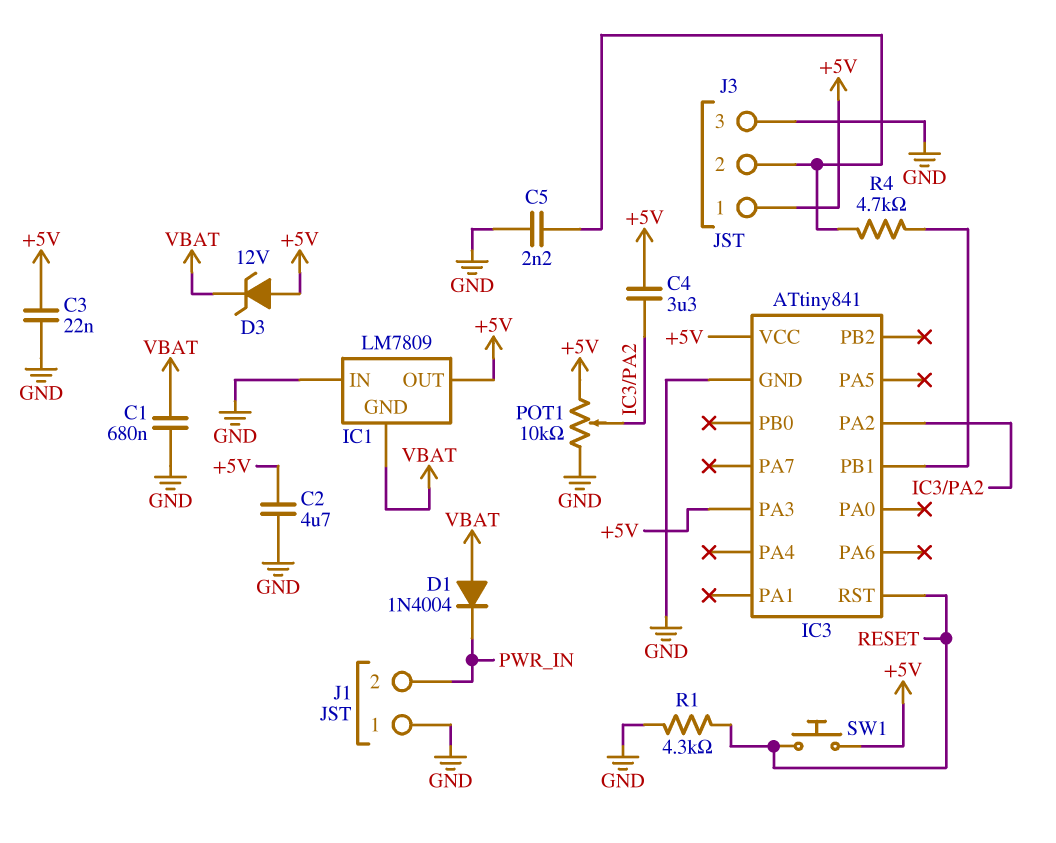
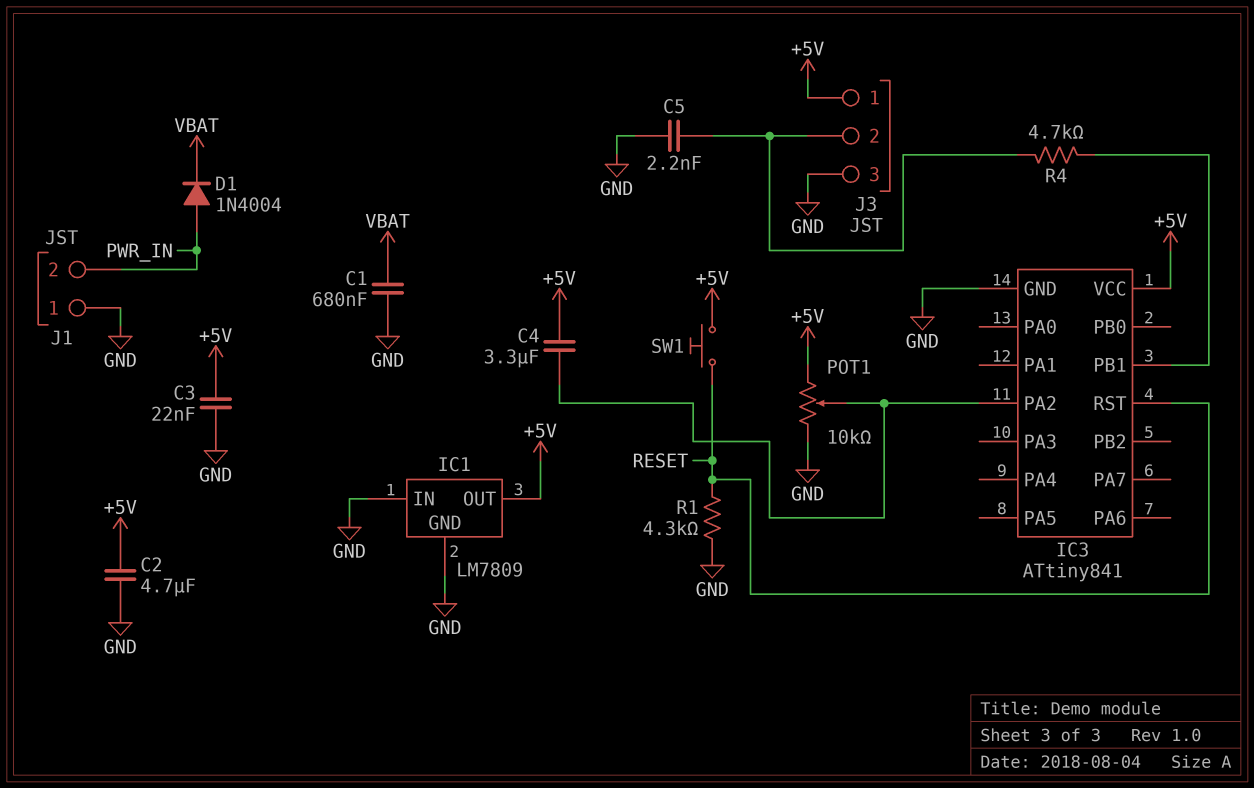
D1: diode 1N4004 (A VBAT, K PWR_IN) -> diode 1N4004 (A PWR_IN, K VBAT)
D3: zener 12V (A +5V, K VBAT) -> none
IC1 pin GND: VBAT -> GND
IC3 pin PA3: +5V -> none

